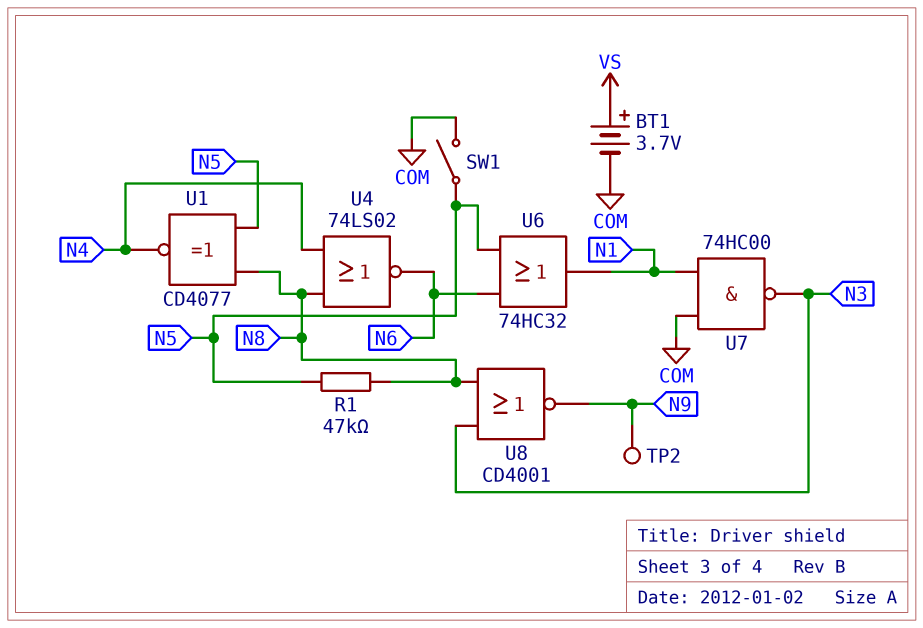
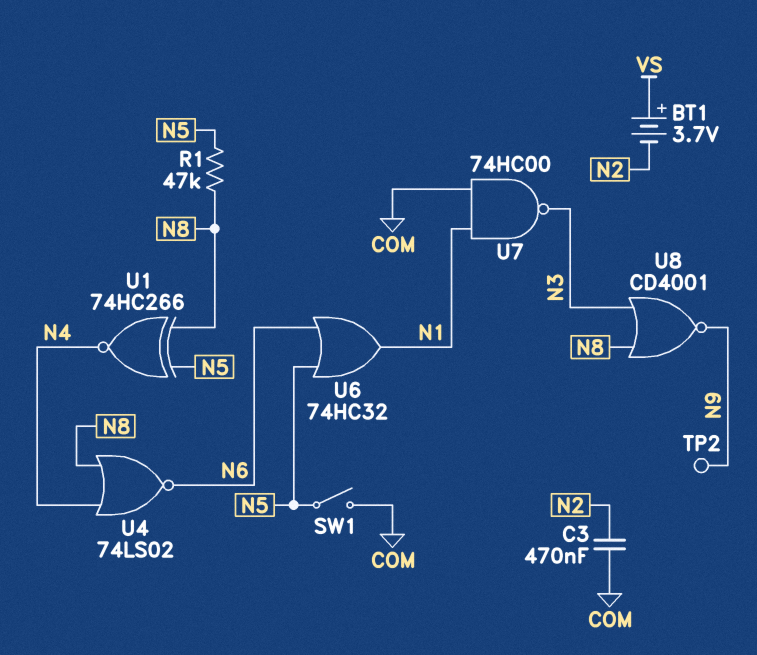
BT1: 3.7V (plus VS, minus COM) -> 3.7V (plus VS, minus N2)
C3: none -> 470nF (COM, N2)
U1: XNOR CD4077 (in N5, in N8, out N4) -> XNOR 74HC266 (in N5, in N8, out N4)

